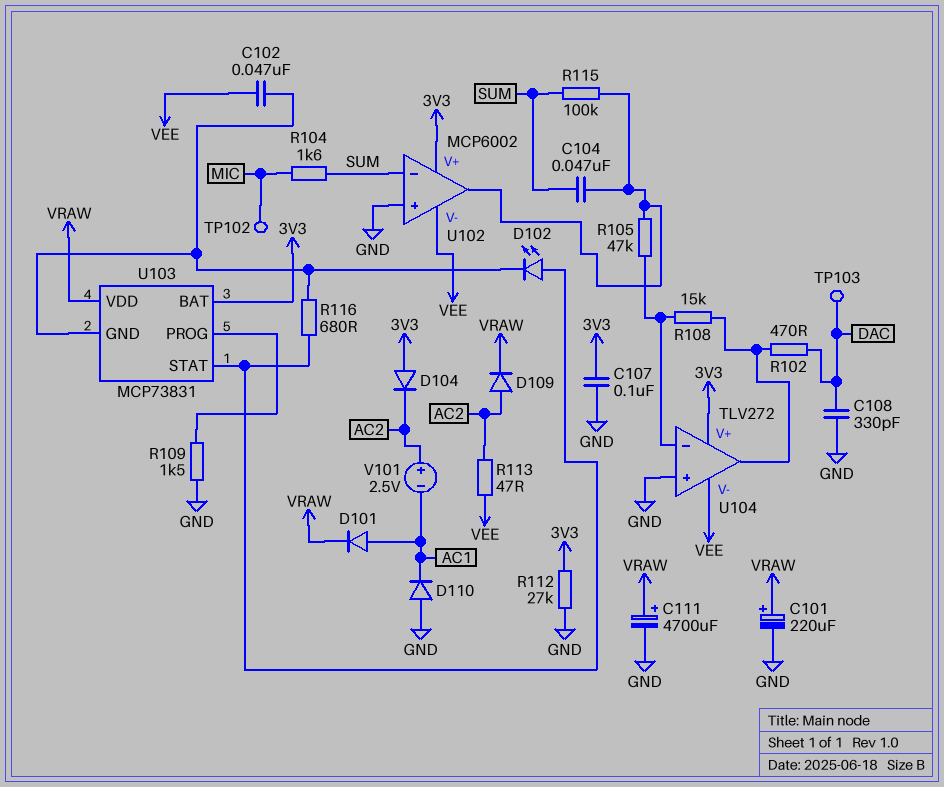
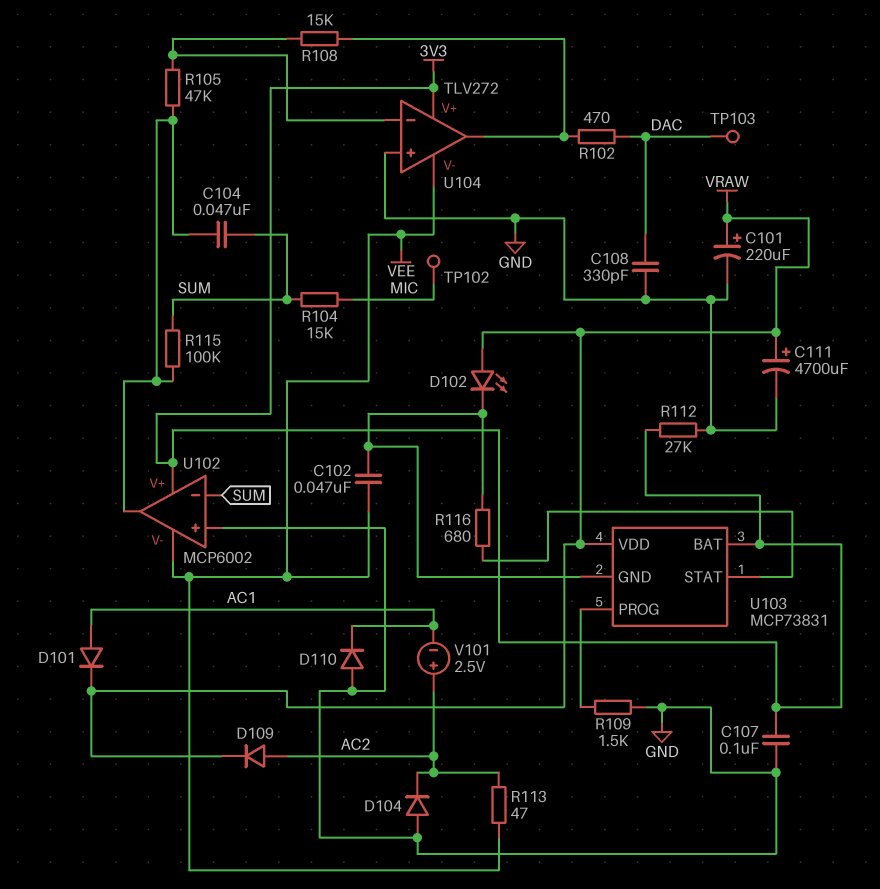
D102: LED (A U103/STAT, K U103/GND) -> LED (A VRAW, K U103/GND)
D104: diode (A 3V3, K AC2) -> diode (A GND, K AC2)
R104: 1.6k (MIC, SUM) -> 15k (MIC, SUM)

